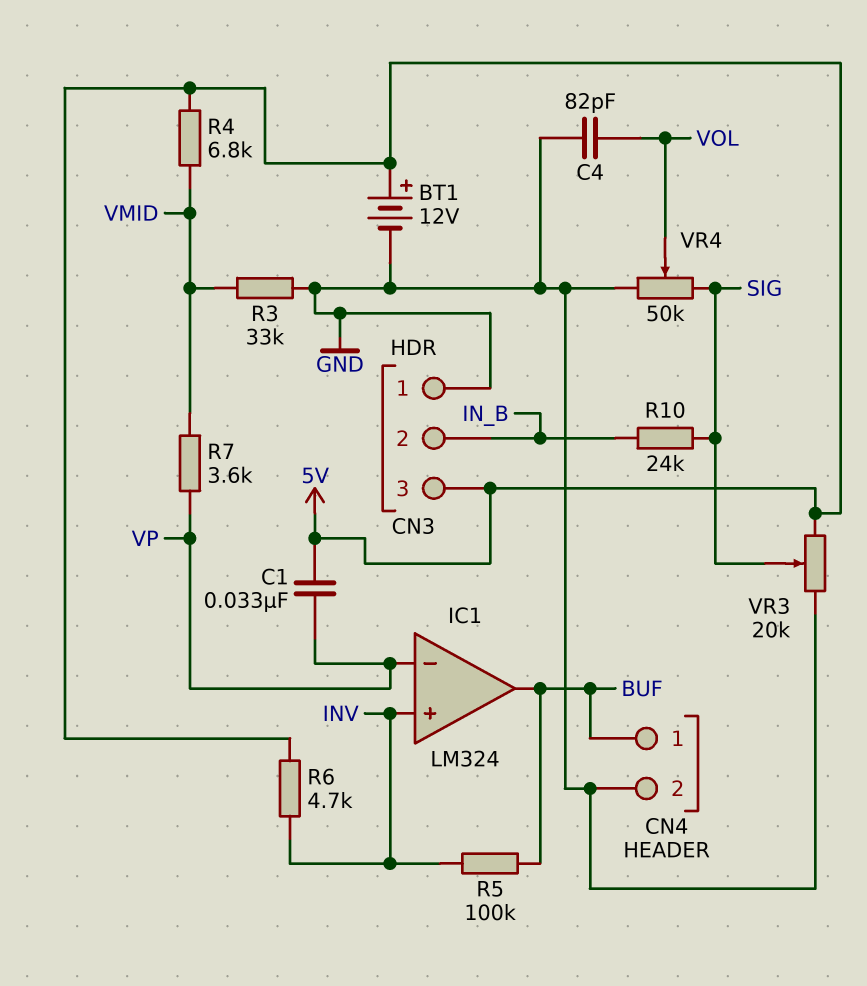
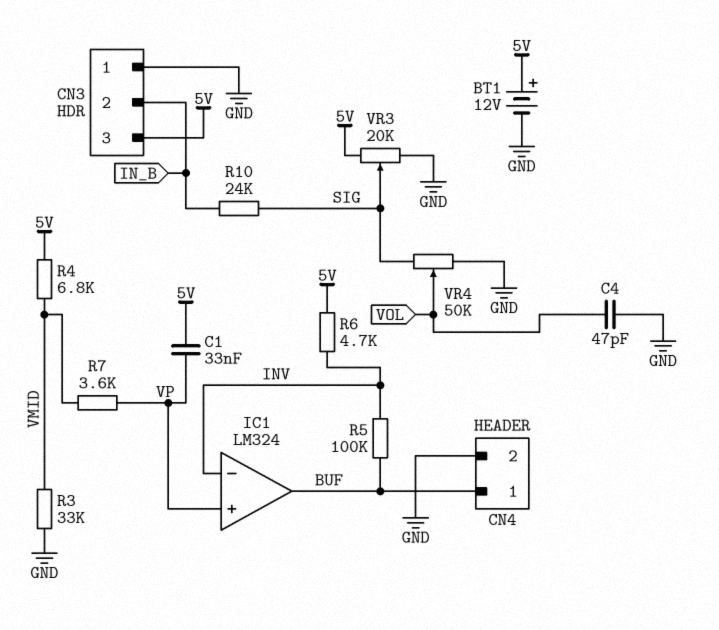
C4: 82pF (GND, VOL) -> 47pF (GND, VOL)
IC1 pin in+: INV -> VP
IC1 pin in-: VP -> INV

